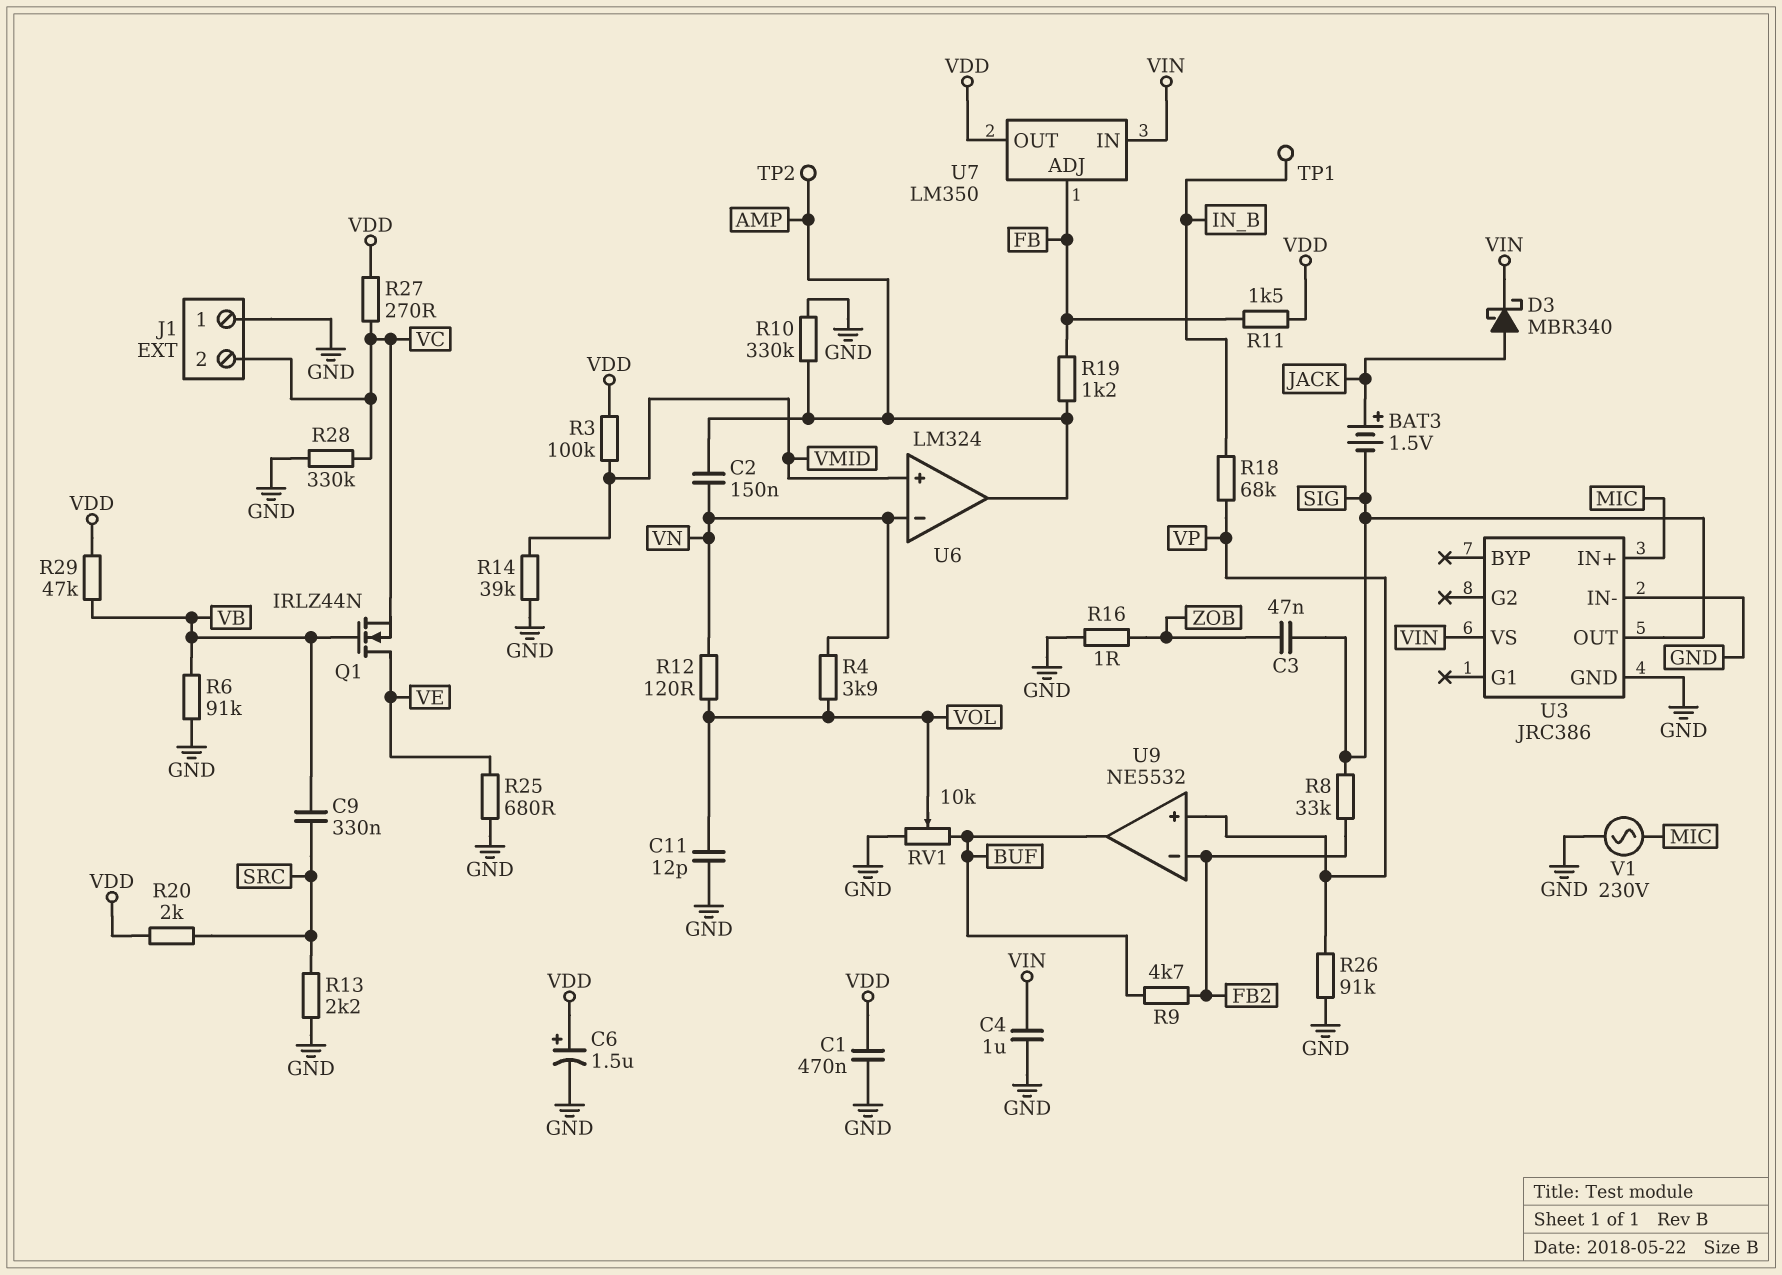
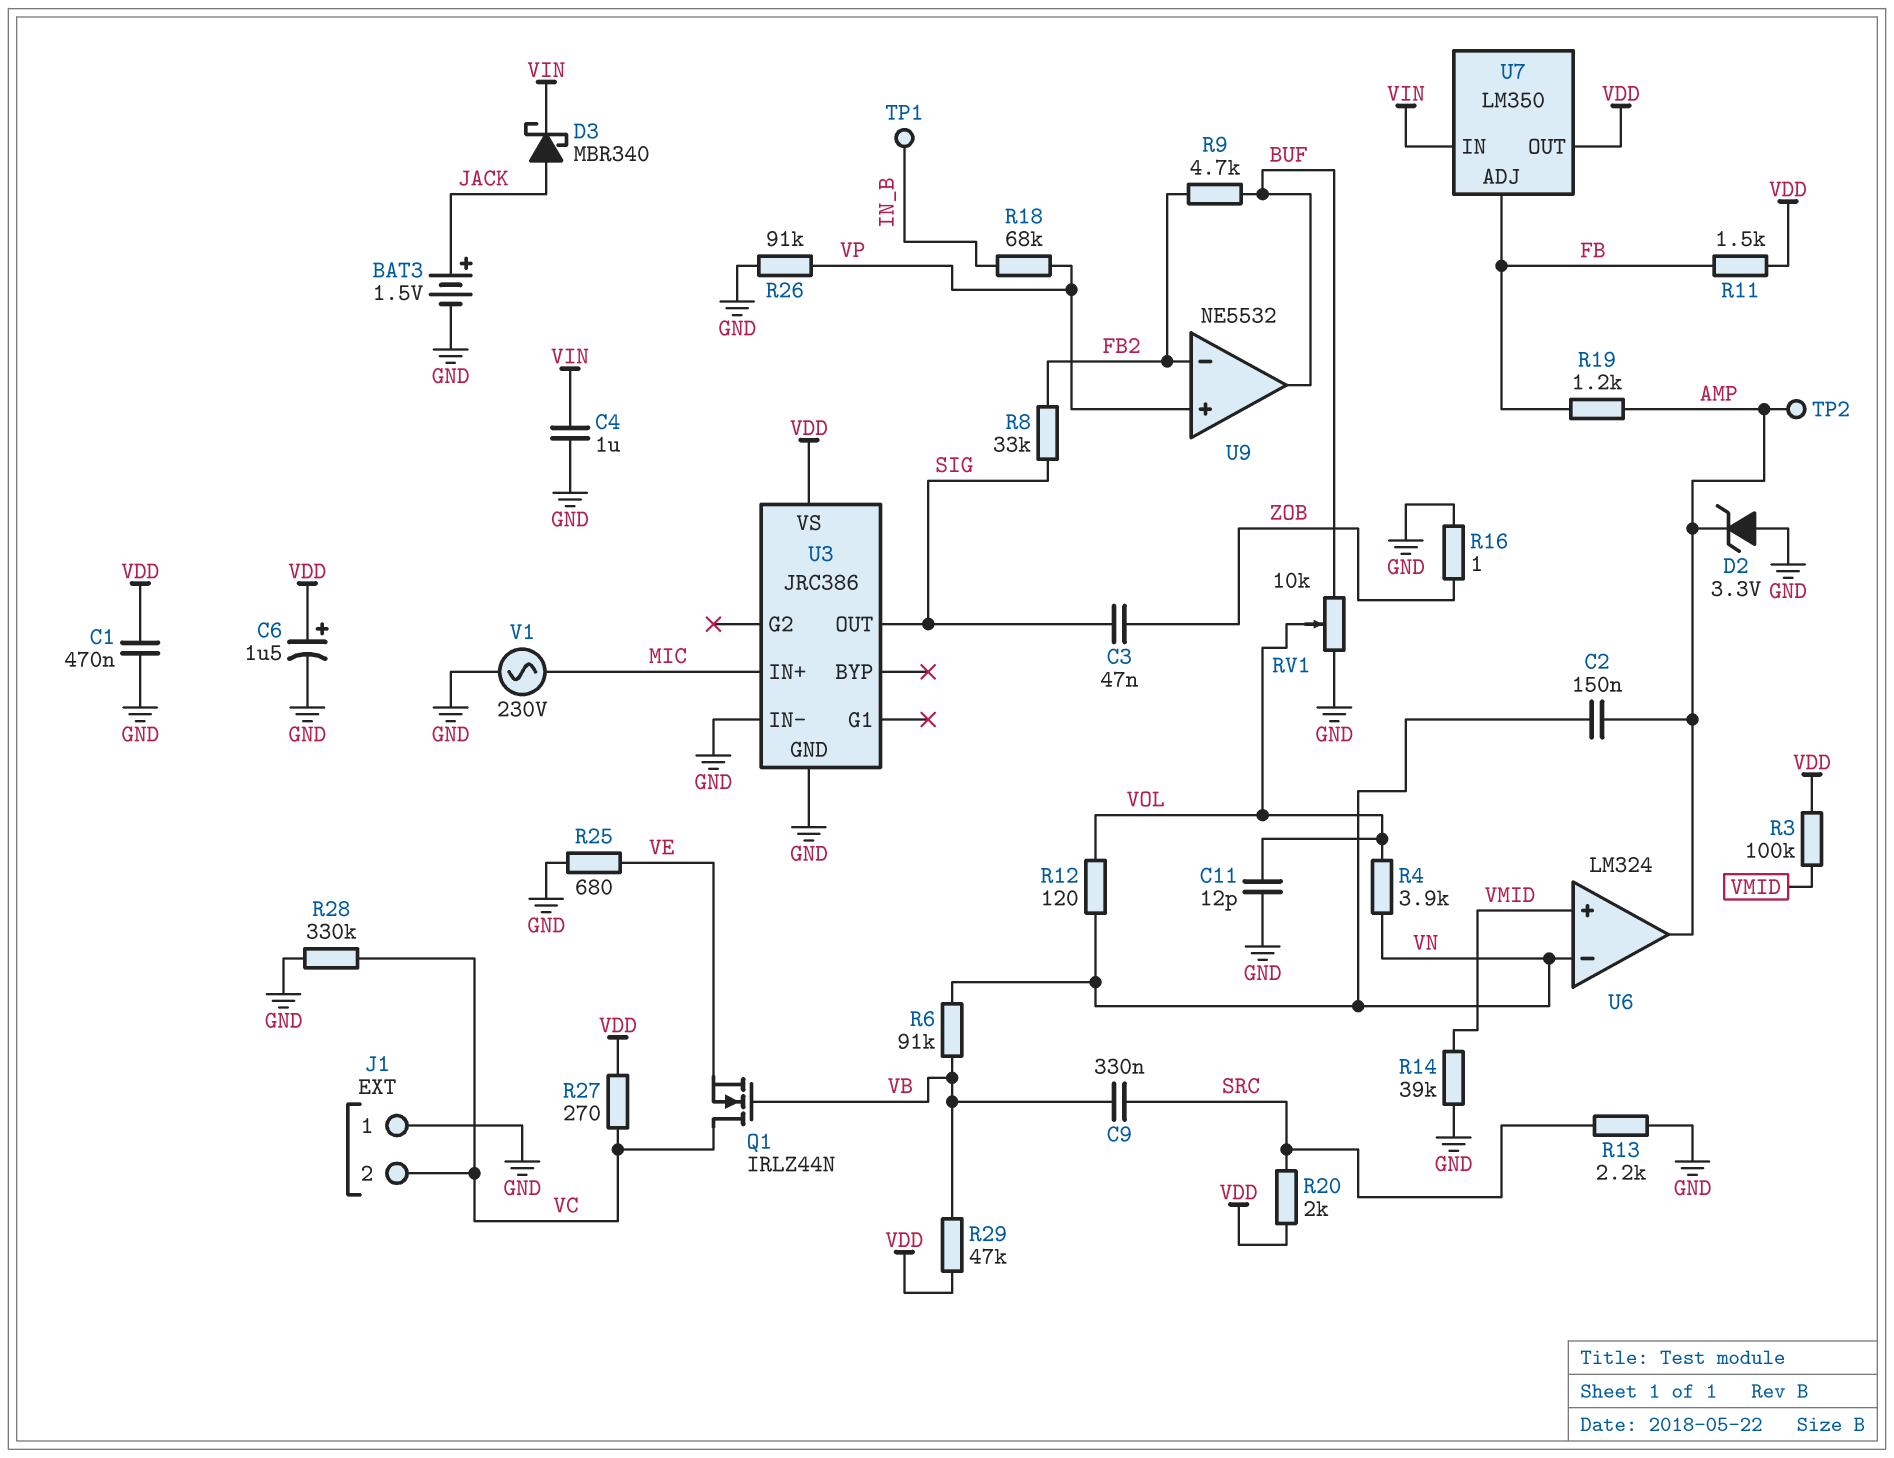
BAT3: 1.5V (plus JACK, minus SIG) -> 1.5V (plus JACK, minus GND)
D2: none -> zener 3.3V (A GND, K AMP)
Q1: NMOS IRLZ44N (G VB, D VE, S VC) -> NMOS IRLZ44N (G VB, D VC, S VE)
R6: 91k (GND, VB) -> 91k (VB, VN)
R10: 330k (AMP, GND) -> none
U3 pin VS: VIN -> VDD

